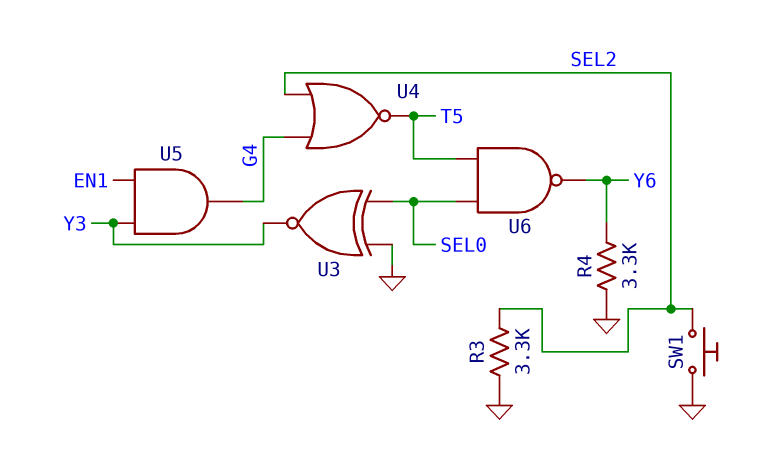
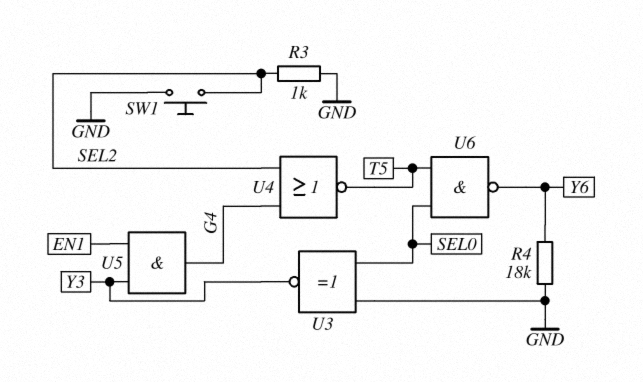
R3: 3.3k (GND, SEL2) -> 1k (GND, SEL2)
R4: 3.3k (GND, Y6) -> 18k (GND, Y6)

